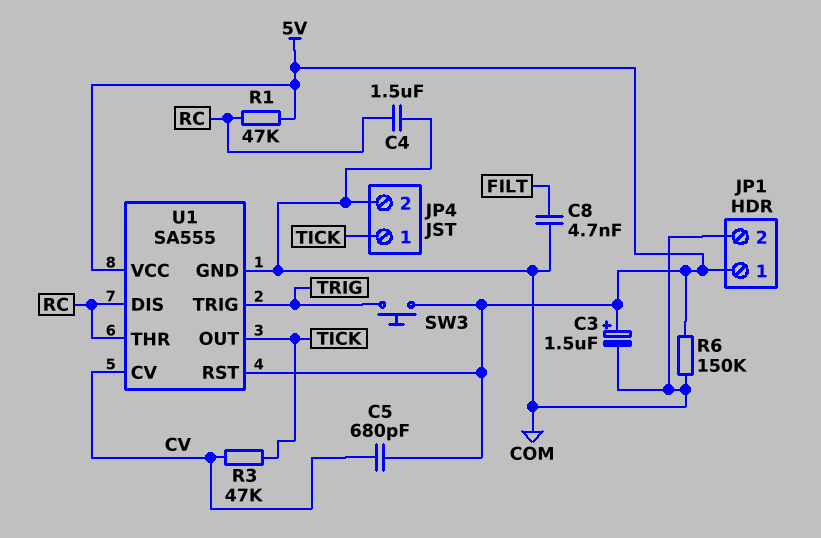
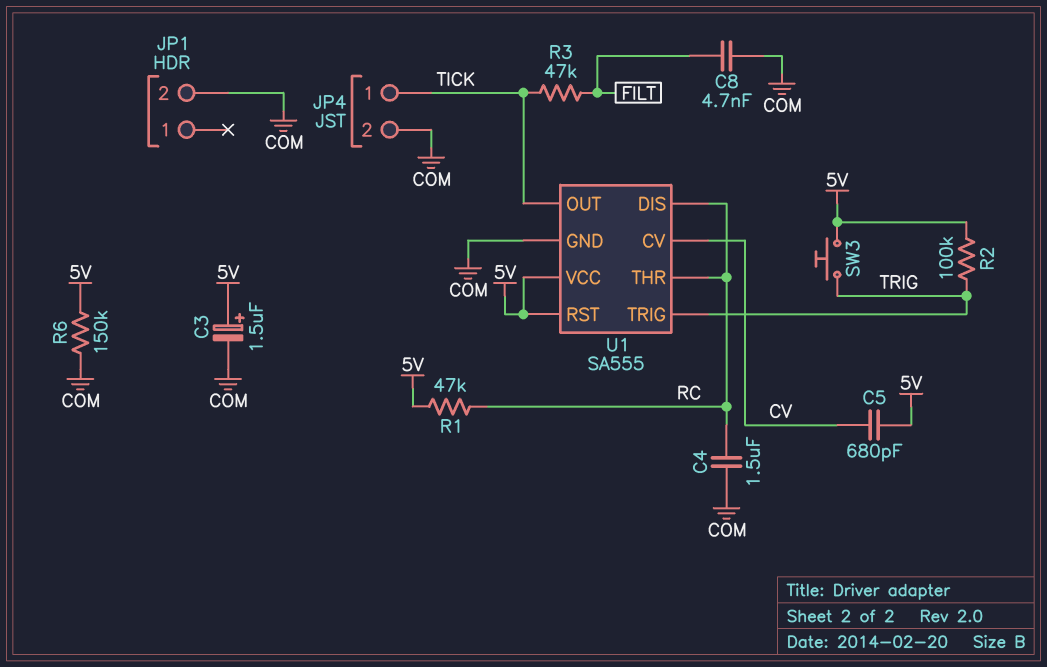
JP1 pin 1: 5V -> none
R2: none -> 100k (5V, TRIG)
R3: 47k (CV, TICK) -> 47k (FILT, TICK)

